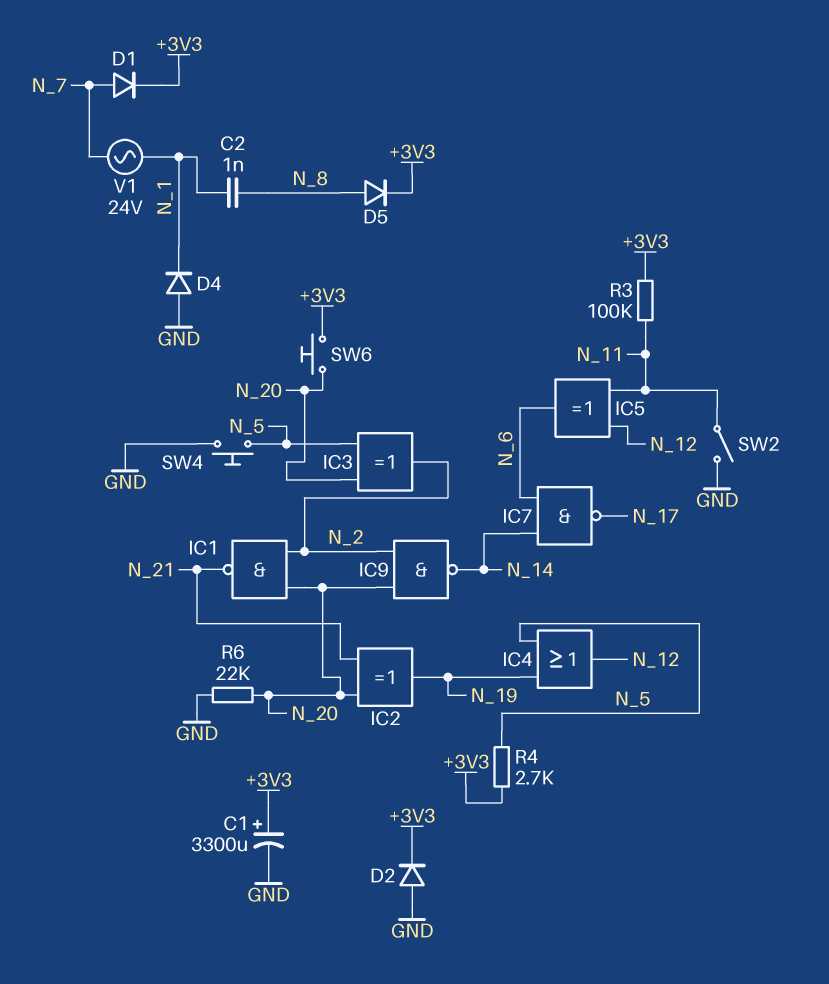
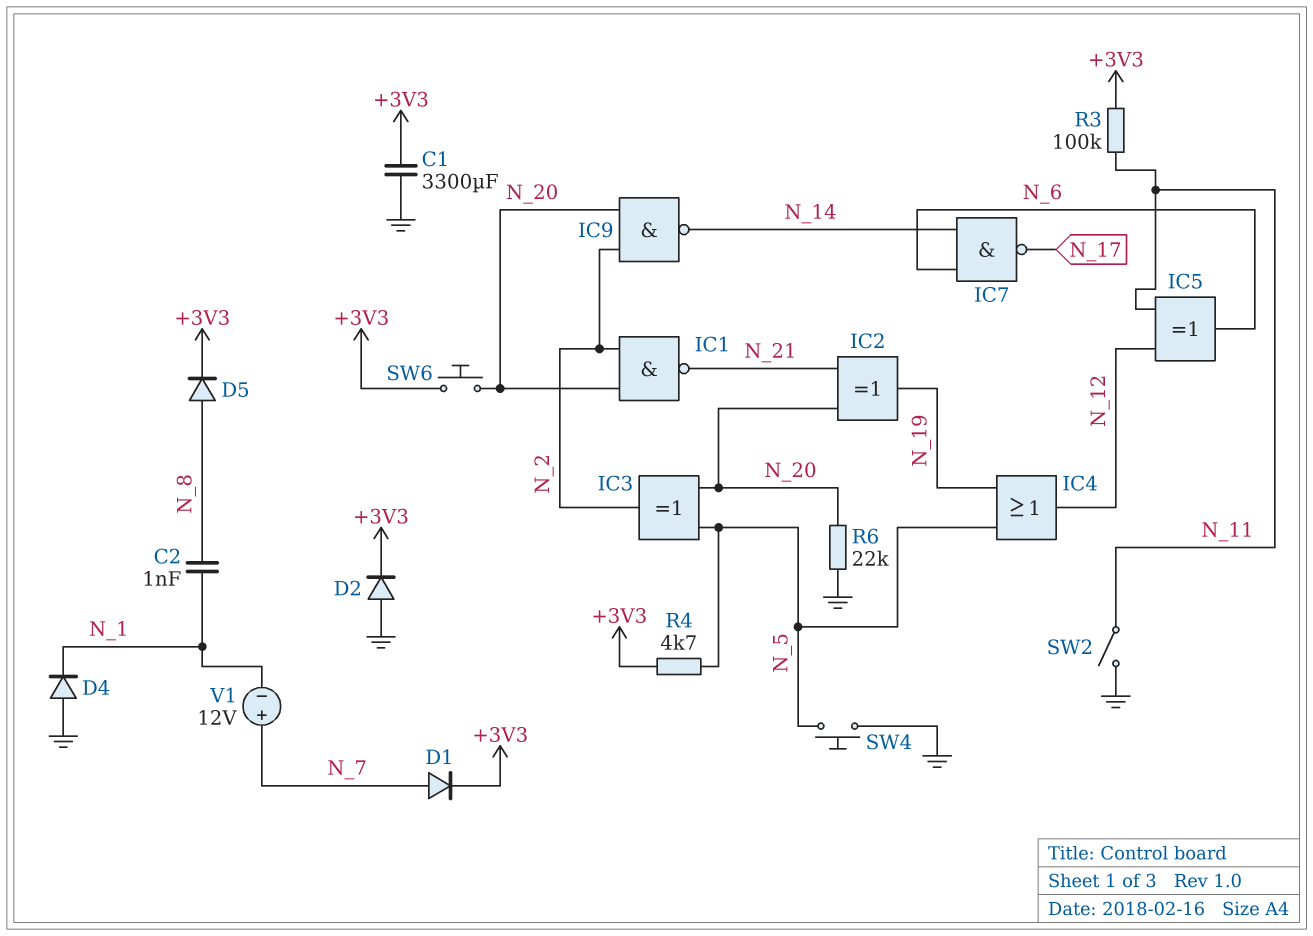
C1: 3300uF (plus +3V3, minus GND) -> 3300uF (+3V3, GND)
R4: 2.7k (+3V3, N_5) -> 4.7k (+3V3, N_5)
V1: AC 24V (N_1, N_7) -> 12V (plus N_7, minus N_1)

